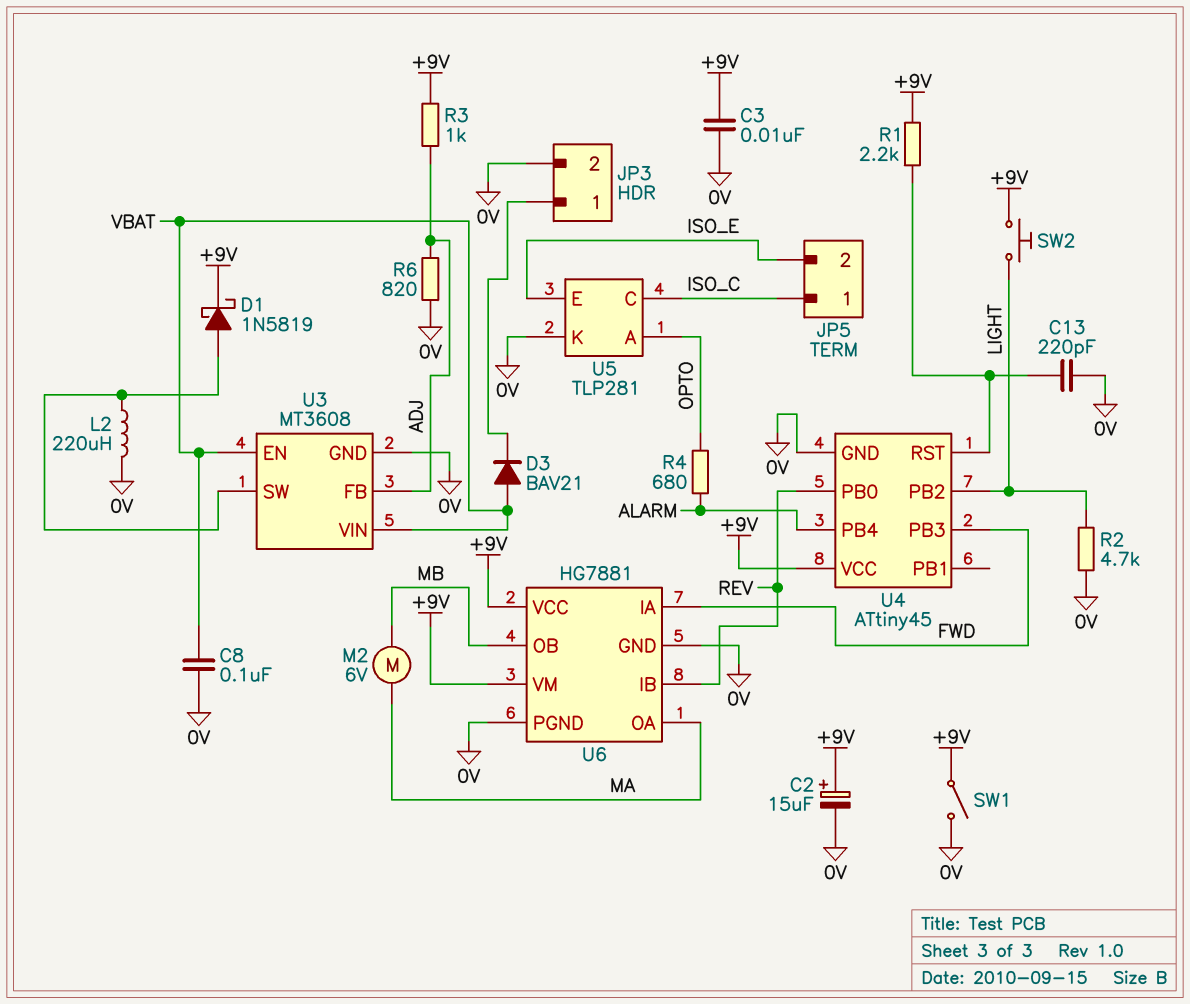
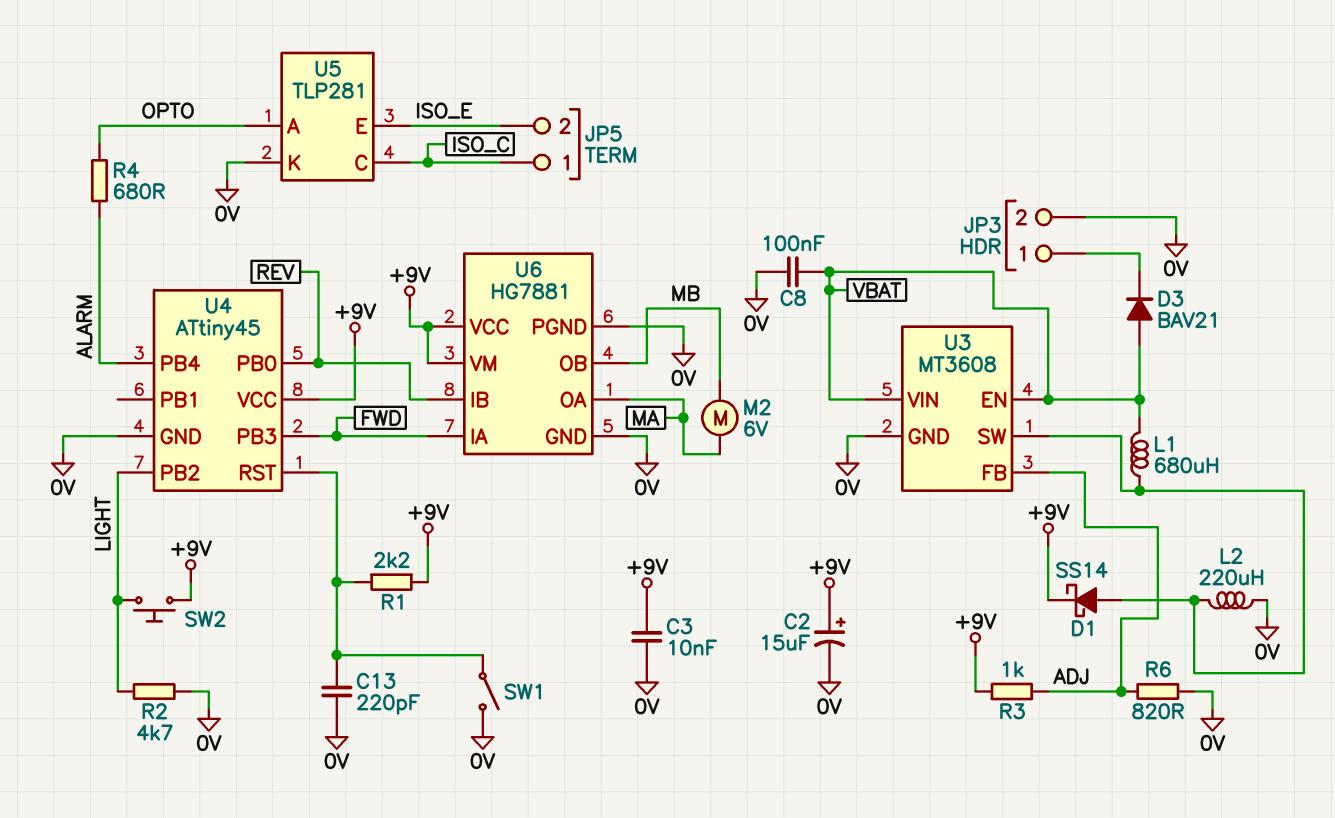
D1: schottky 1N5819 (A U3/SW, K +9V) -> schottky SS14 (A U3/SW, K +9V)
L1: none -> 680uH (U3/SW, VBAT)
SW1: switch (+9V, 0V) -> switch (0V, U4/RST)

